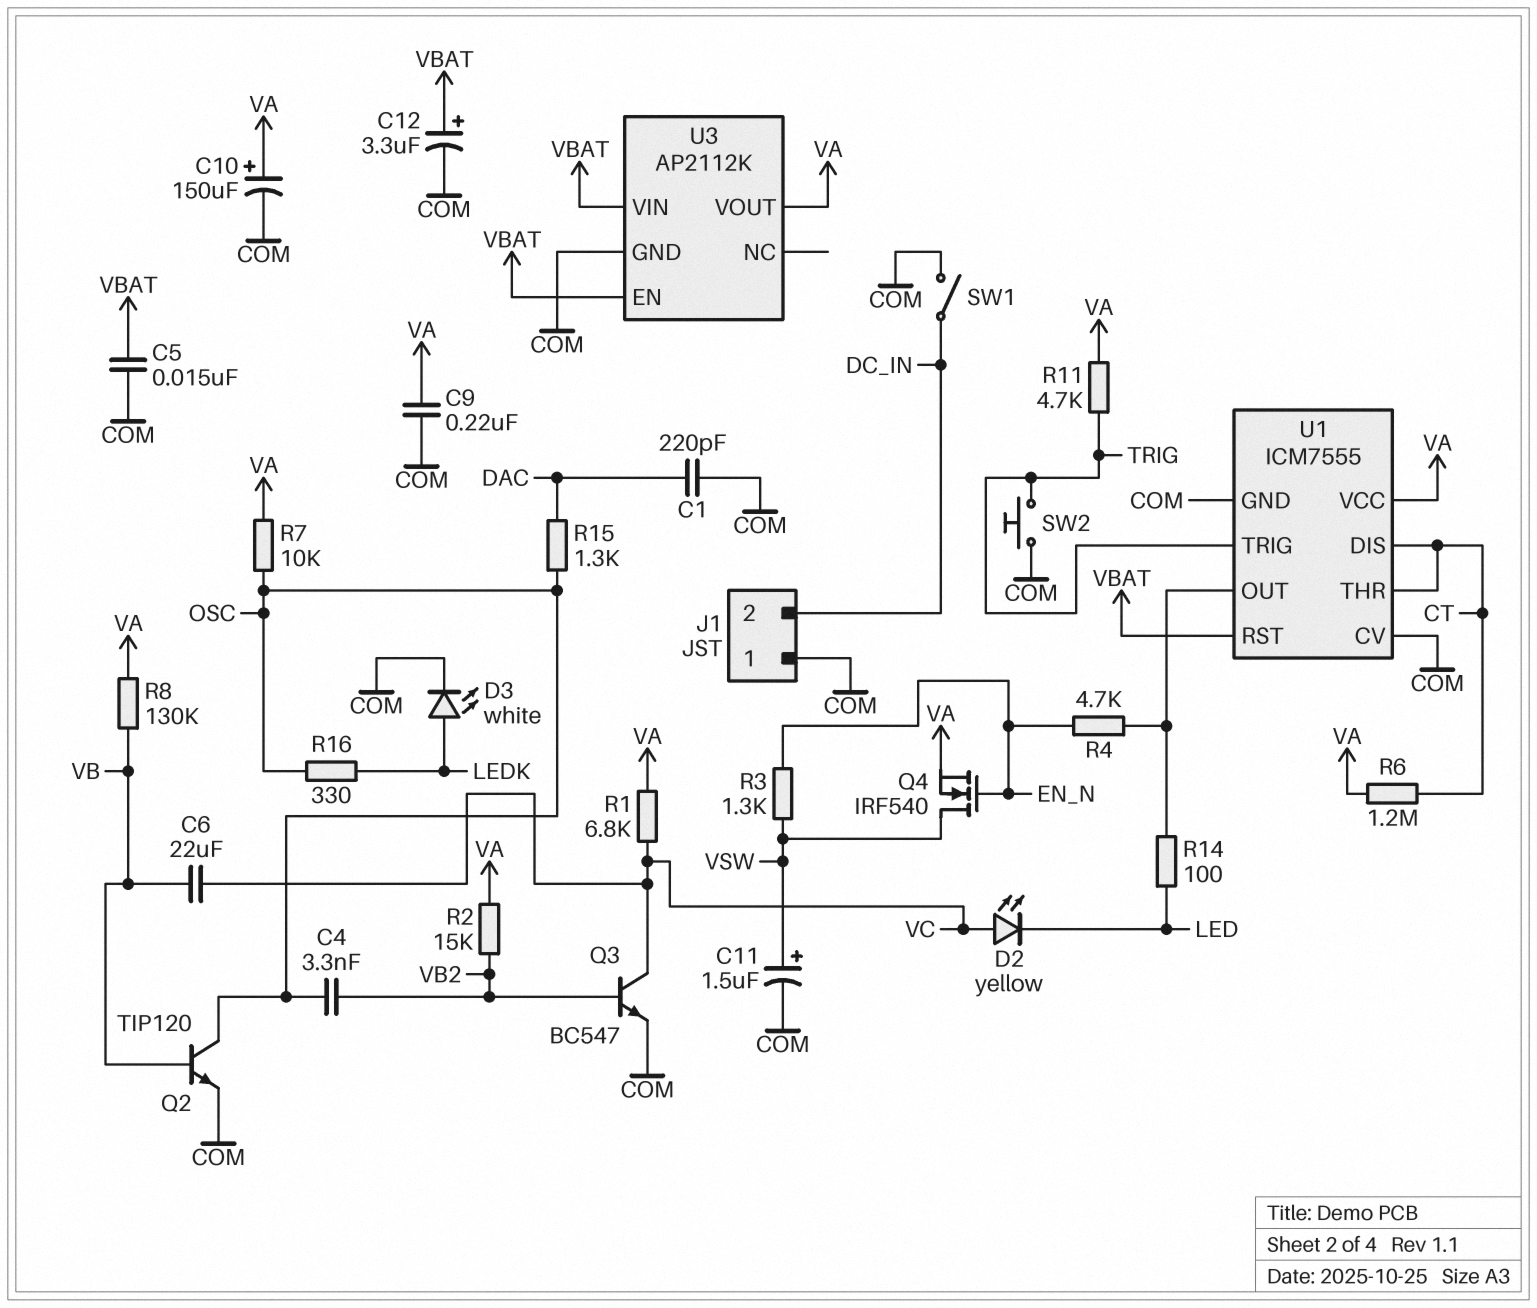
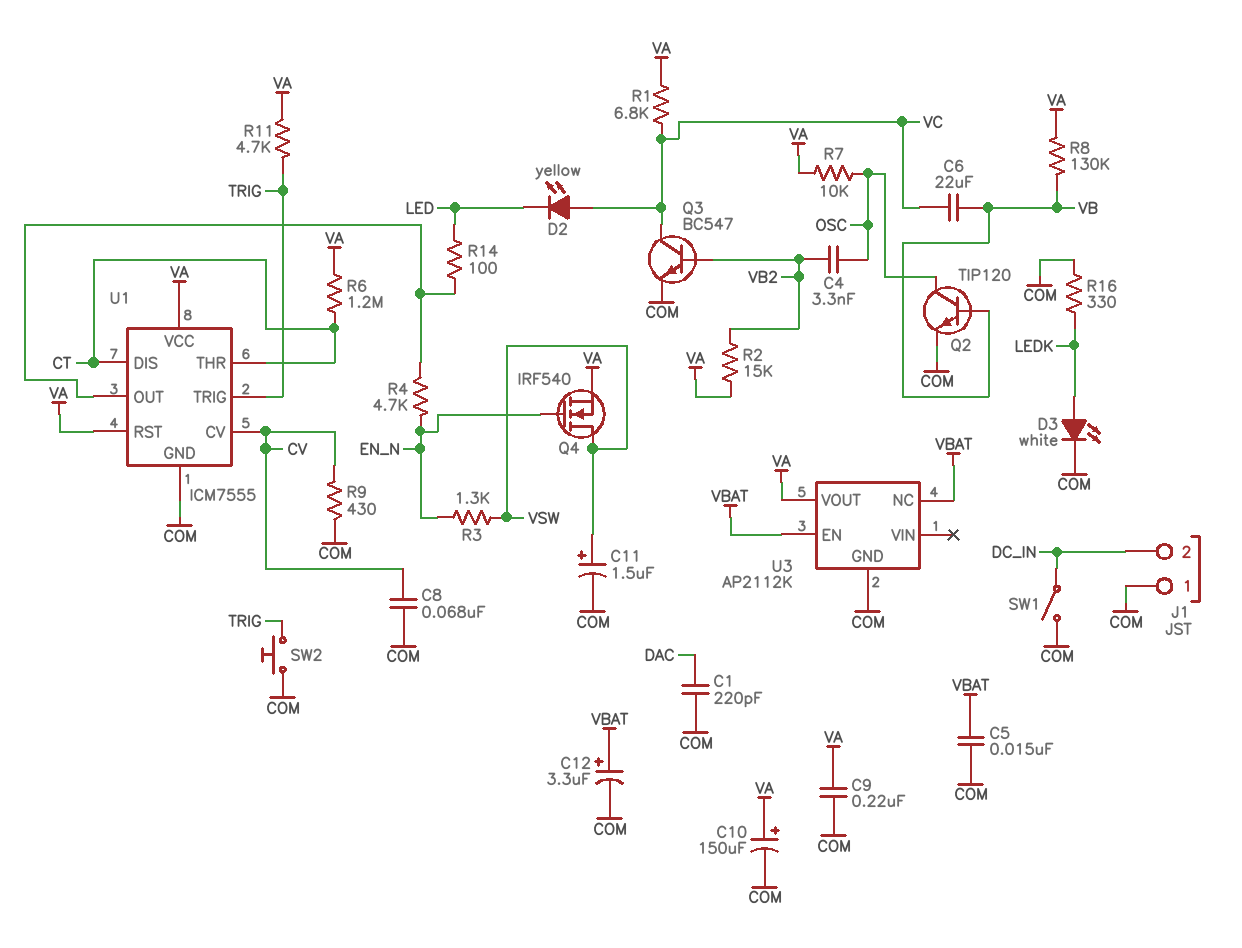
C8: none -> 68nF (COM, CV)
R9: none -> 430 (COM, CV)
R15: 1.3k (DAC, OSC) -> none
R16: 330 (LEDK, OSC) -> 330 (COM, LEDK)
U1 pin CV: COM -> CV
U1 pin RST: VBAT -> VA
U3 pin NC: none -> VBAT
U3 pin VIN: VBAT -> none

